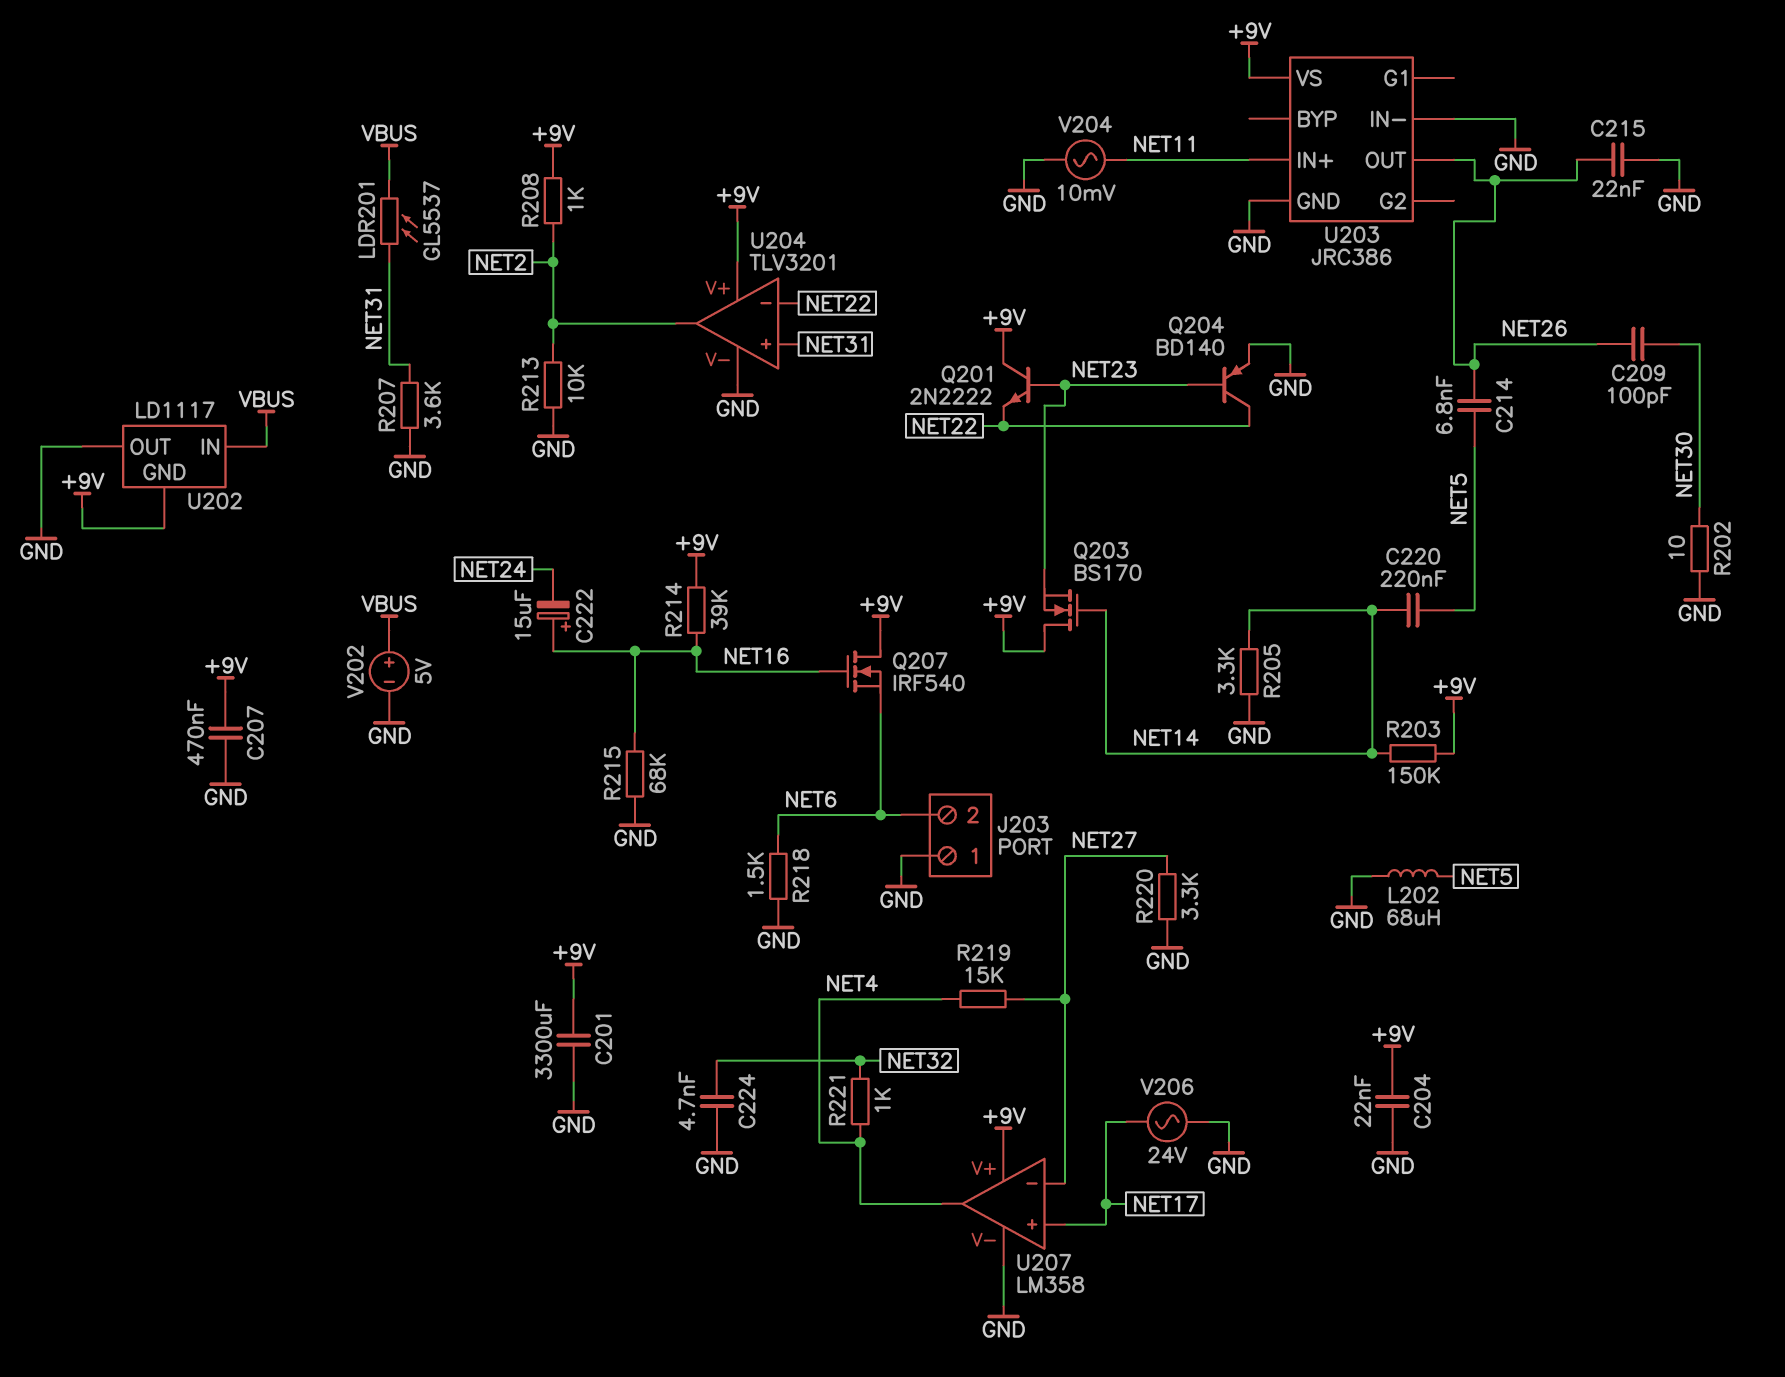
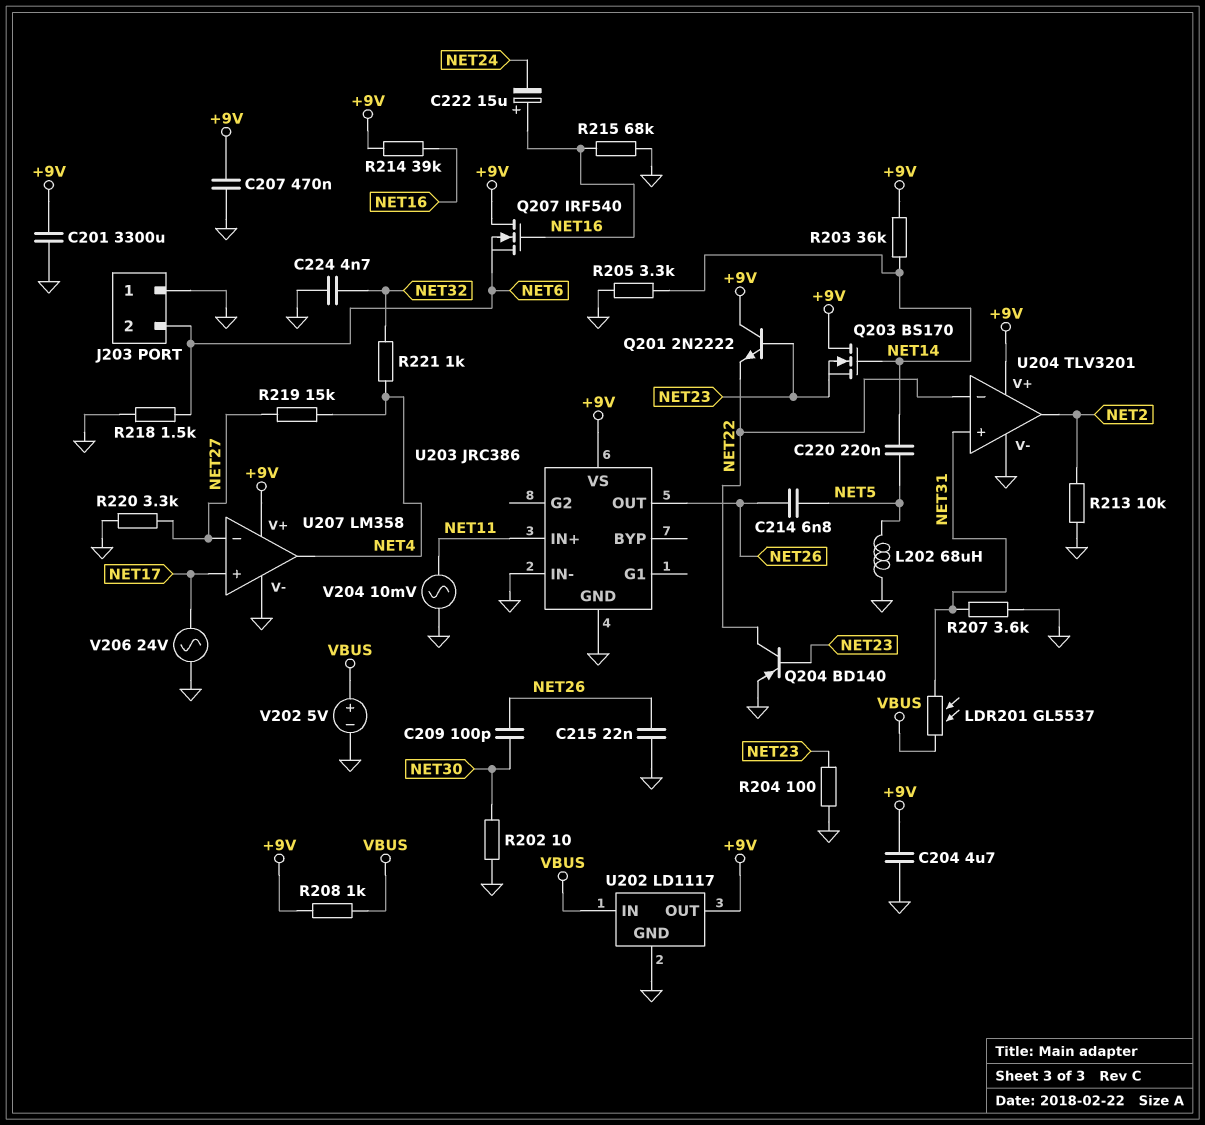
C204: 22nF (+9V, GND) -> 4.7uF (+9V, GND)
R203: 150k (+9V, NET14) -> 36k (+9V, NET14)
R204: none -> 100 (GND, NET23)
R208: 1k (+9V, NET2) -> 1k (+9V, VBUS)
U202 pin GND: +9V -> GND
U202 pin OUT: GND -> +9V

